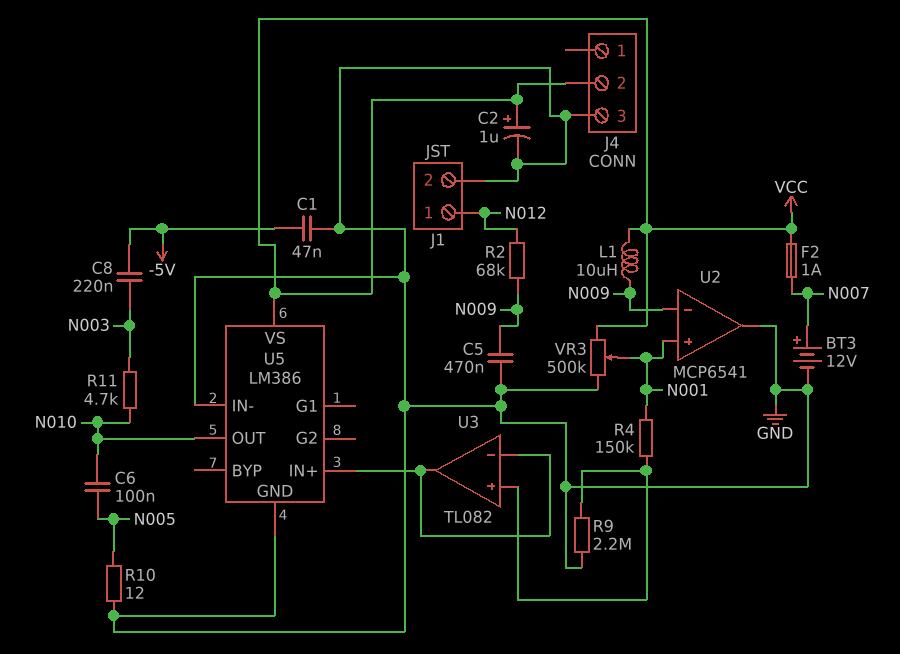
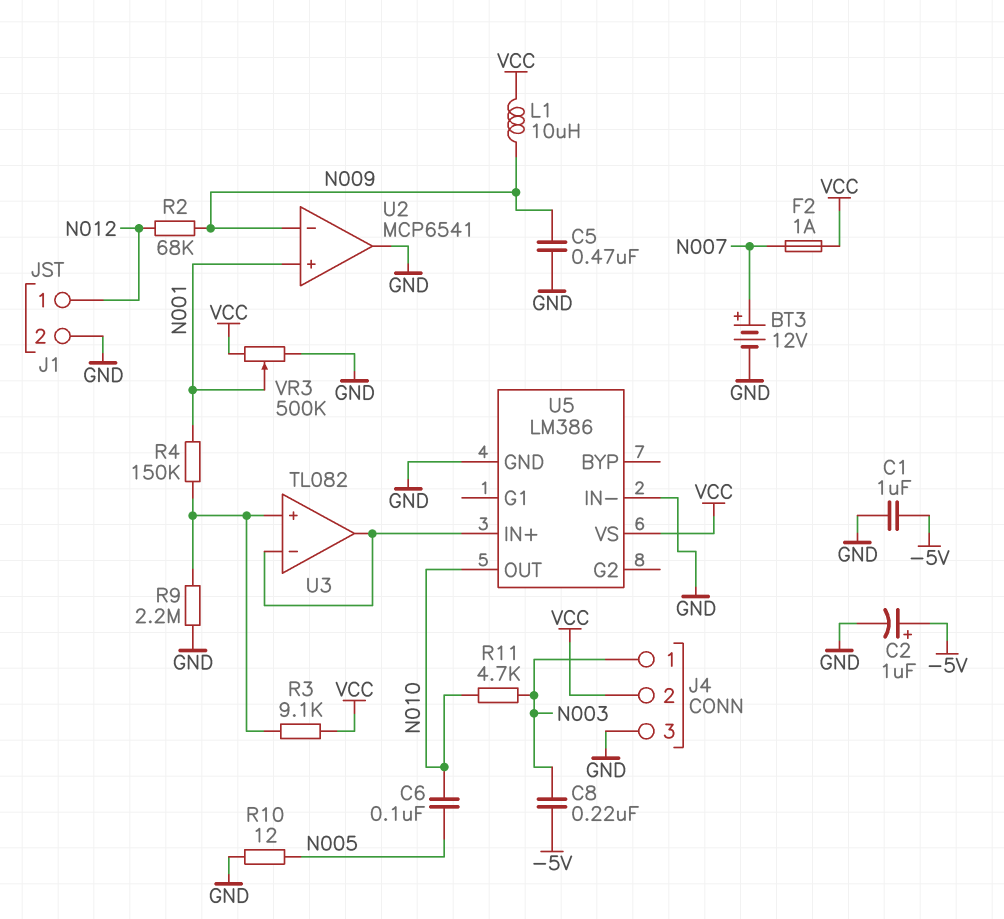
C1: 47nF (-5V, GND) -> 1uF (-5V, GND)
C2: 1uF (plus VCC, minus GND) -> 1uF (plus -5V, minus GND)
J4 pin 1: none -> N003
R3: none -> 9.1k (U3/in+, VCC)

